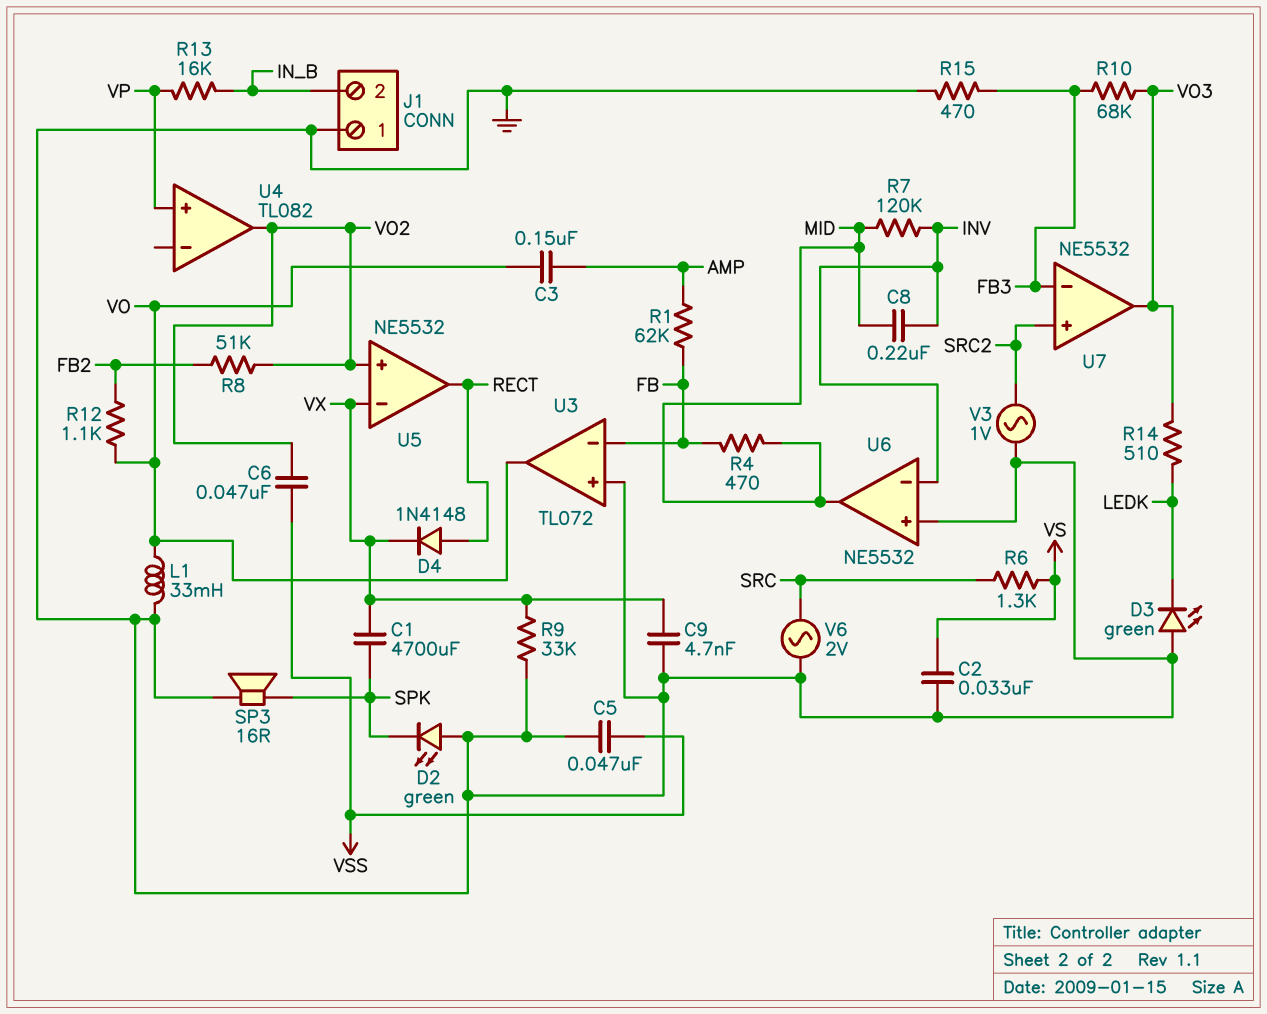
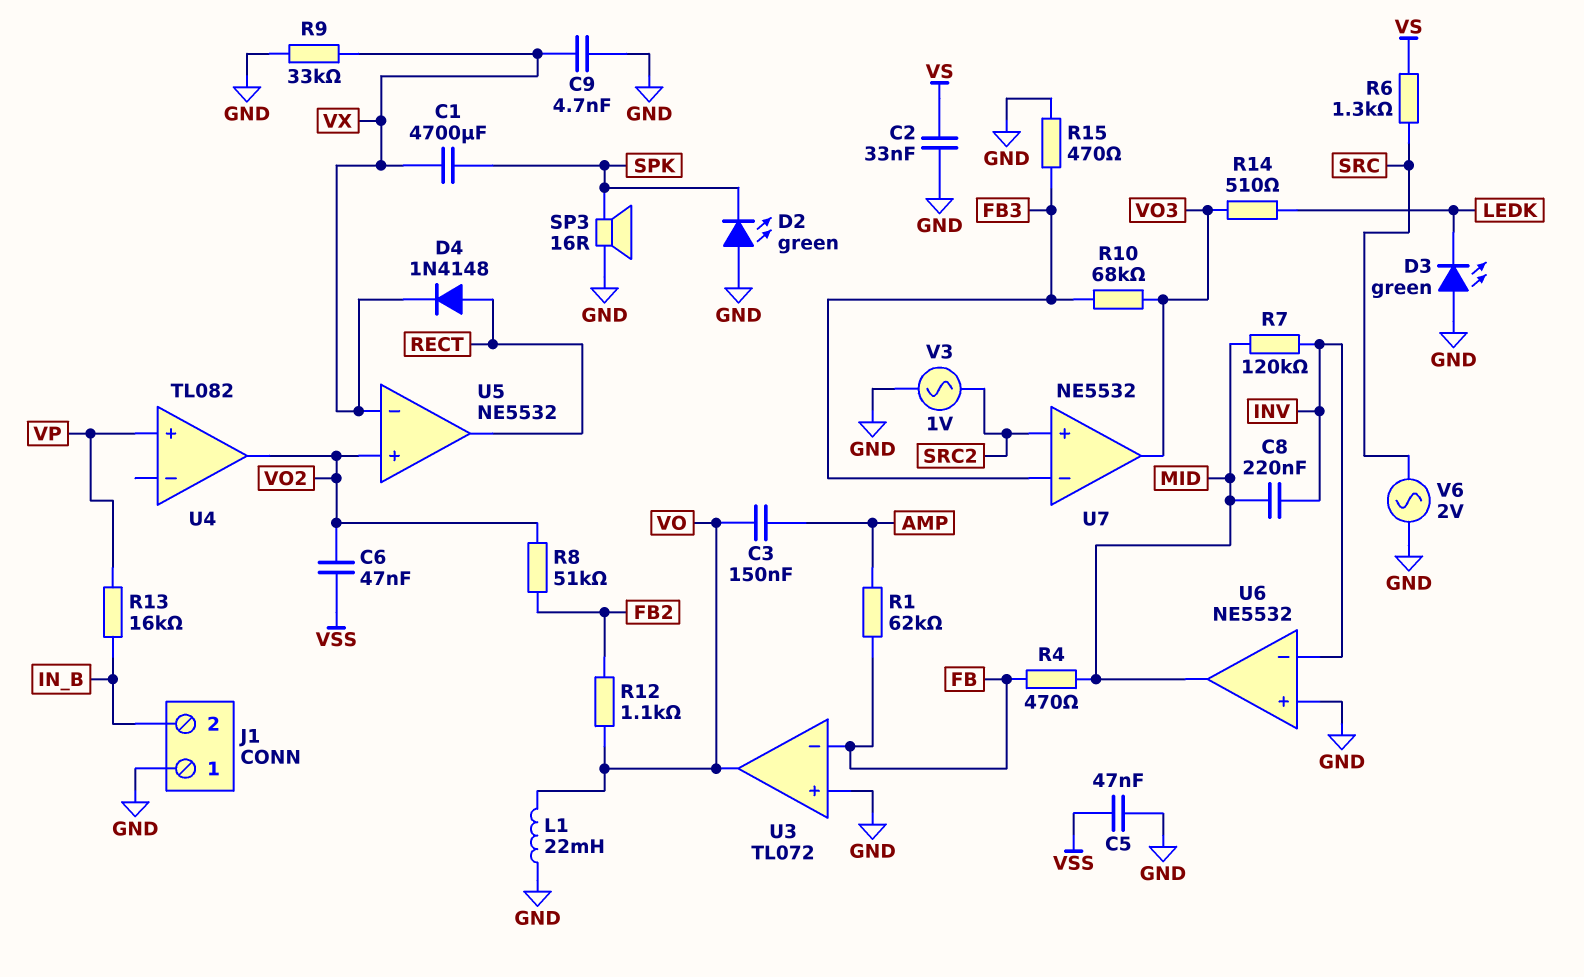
L1: 33mH (GND, VO) -> 22mH (GND, VO)

